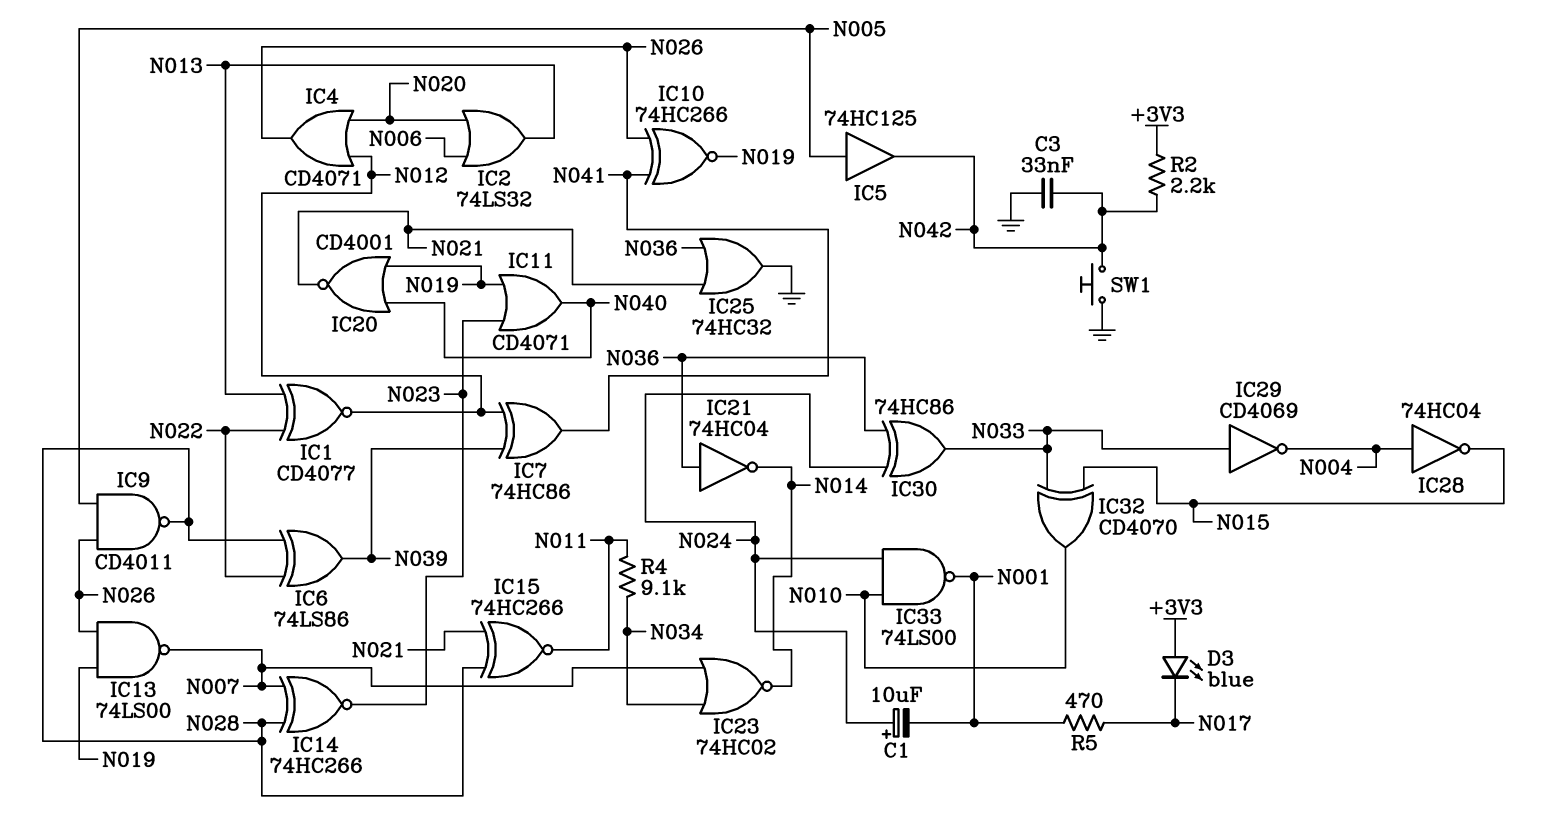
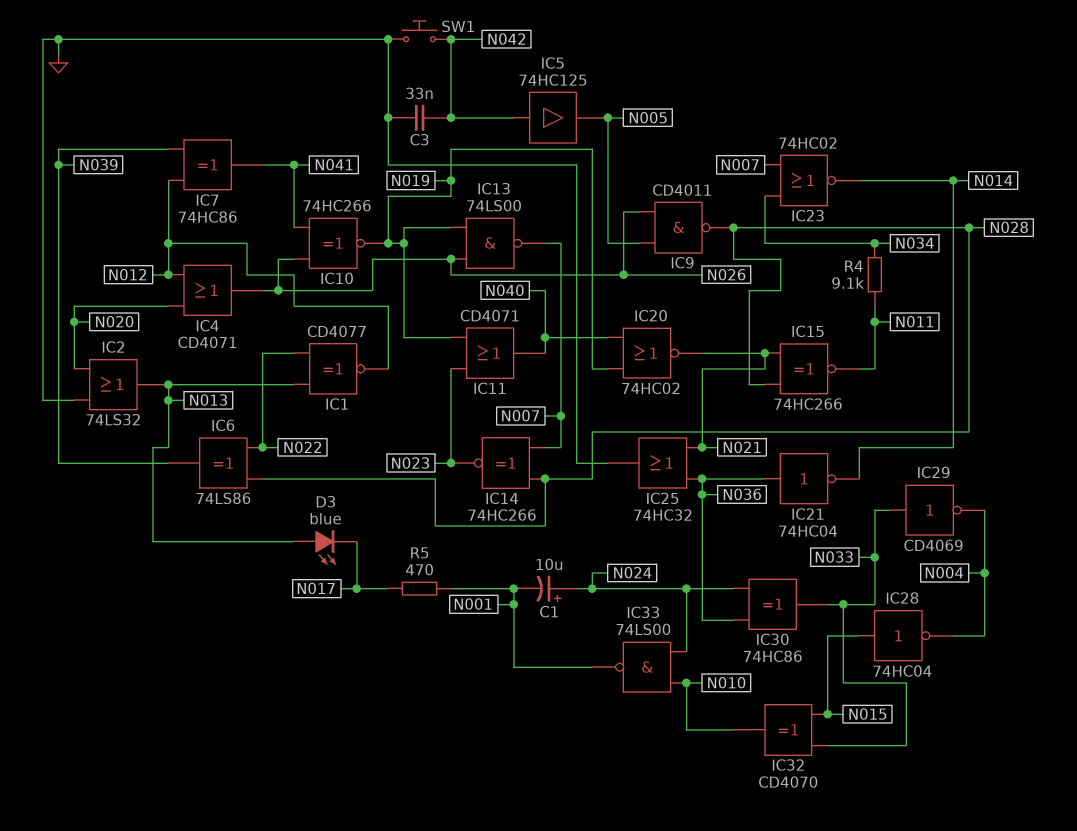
D3: LED blue (A +3V3, K N017) -> LED blue (A N013, K N017)
IC2: OR 74LS32 (in N006, in N020, out N013) -> OR 74LS32 (in GND, in N020, out N013)
IC5: buffer 74HC125 (in N005, out N042) -> buffer 74HC125 (in N042, out N005)
IC20: NOR CD4001 (in N019, in N040, out N021) -> NOR 74HC02 (in N019, in N040, out N021)
IC28: NOT 74HC04 (in N004, out N015) -> NOT 74HC04 (in N015, out N004)
R2: 2.2k (+3V3, N042) -> none

